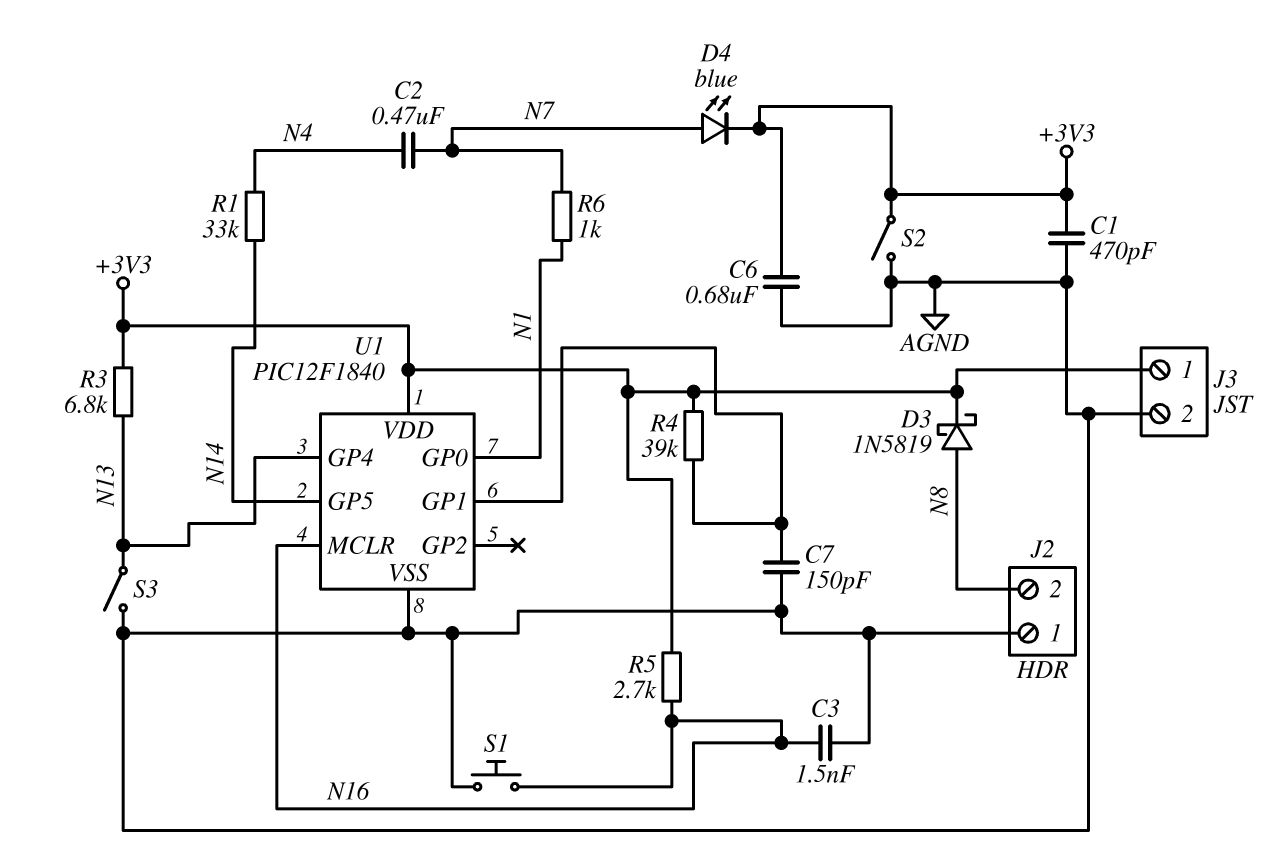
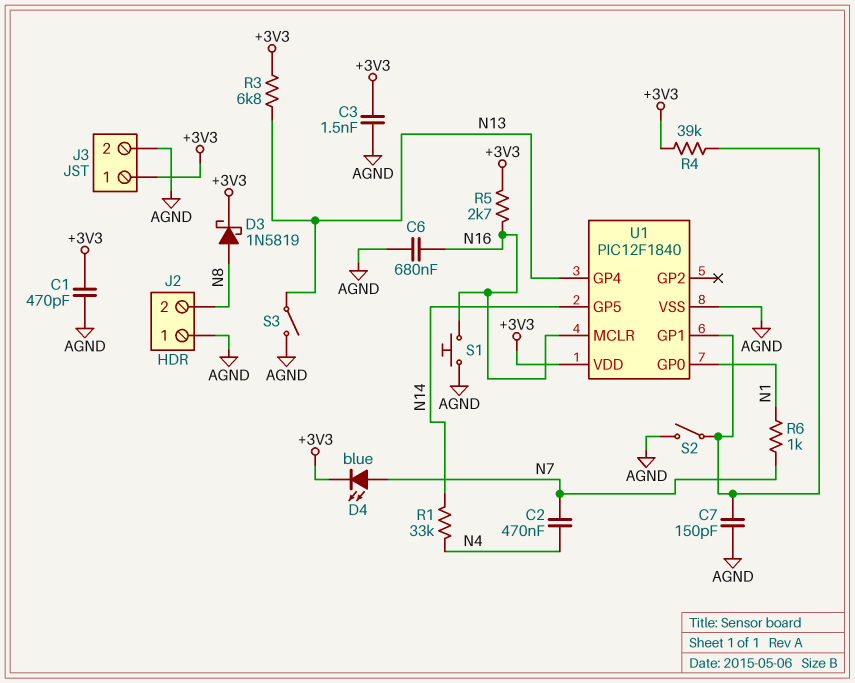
C3: 1.5nF (AGND, N16) -> 1.5nF (+3V3, AGND)
C6: 680nF (+3V3, AGND) -> 680nF (AGND, N16)
S2: switch (+3V3, AGND) -> switch (AGND, U1/GP1)

